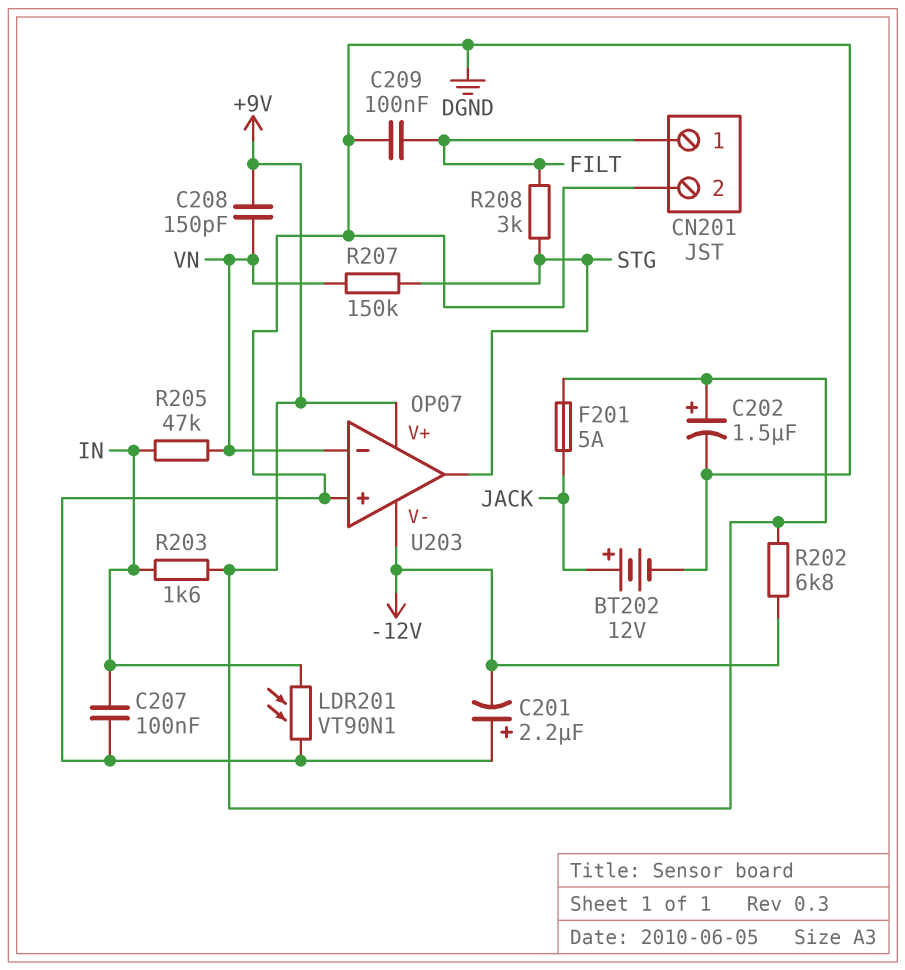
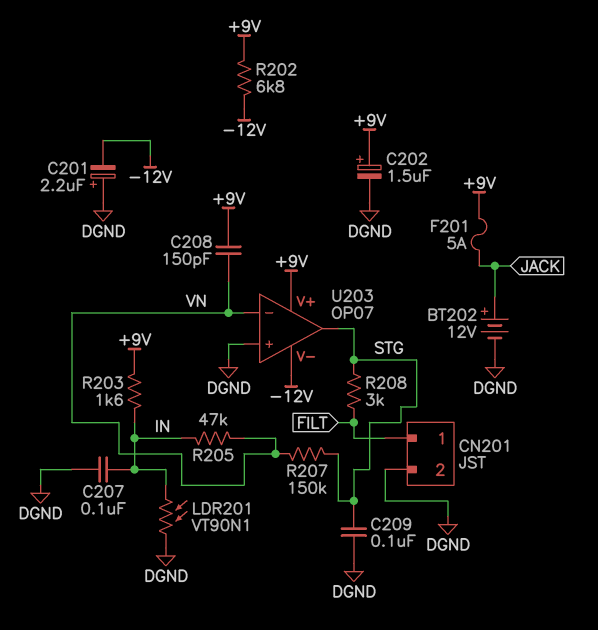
C209: 100nF (DGND, FILT) -> 100nF (DGND, STG)

